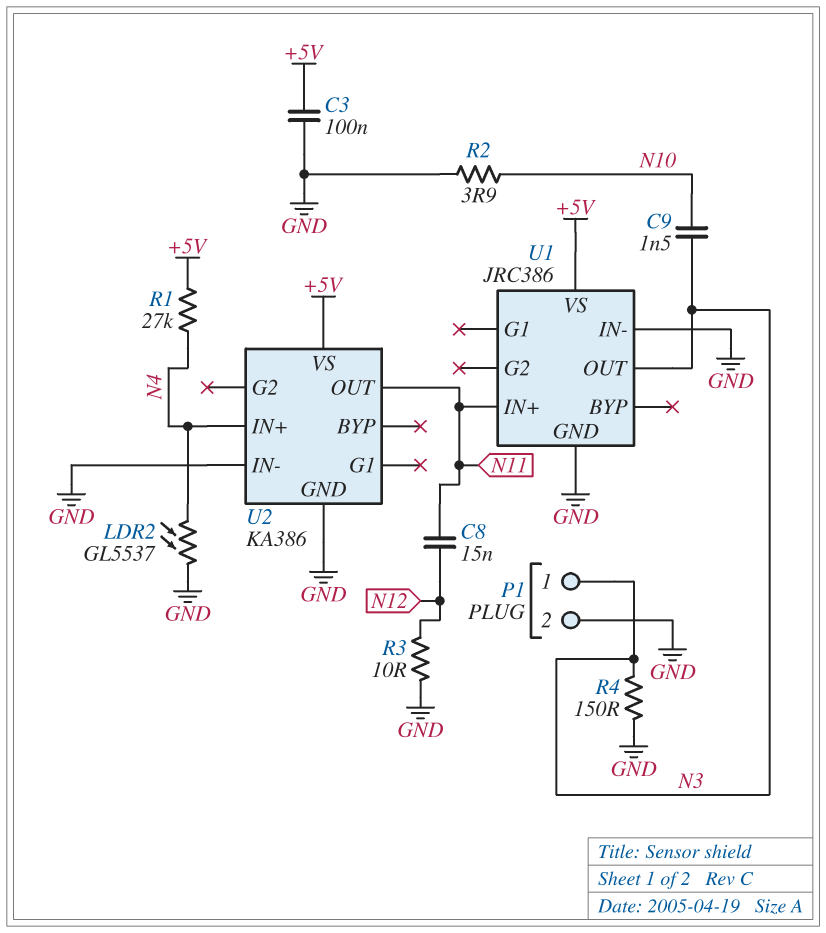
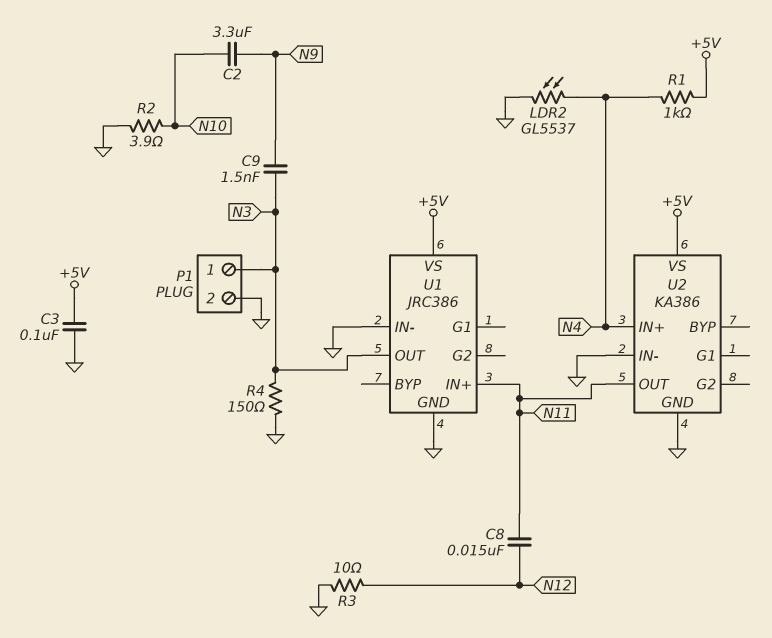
C2: none -> 3.3uF (N9, N10)
C9: 1.5nF (N3, N10) -> 1.5nF (N3, N9)
R1: 27k (+5V, N4) -> 1k (+5V, N4)

